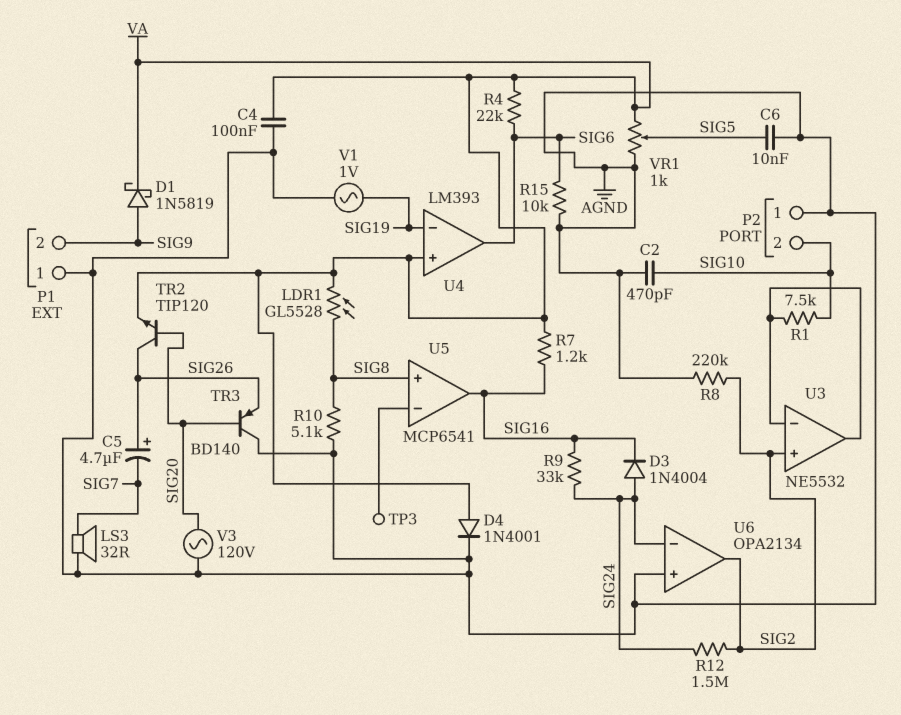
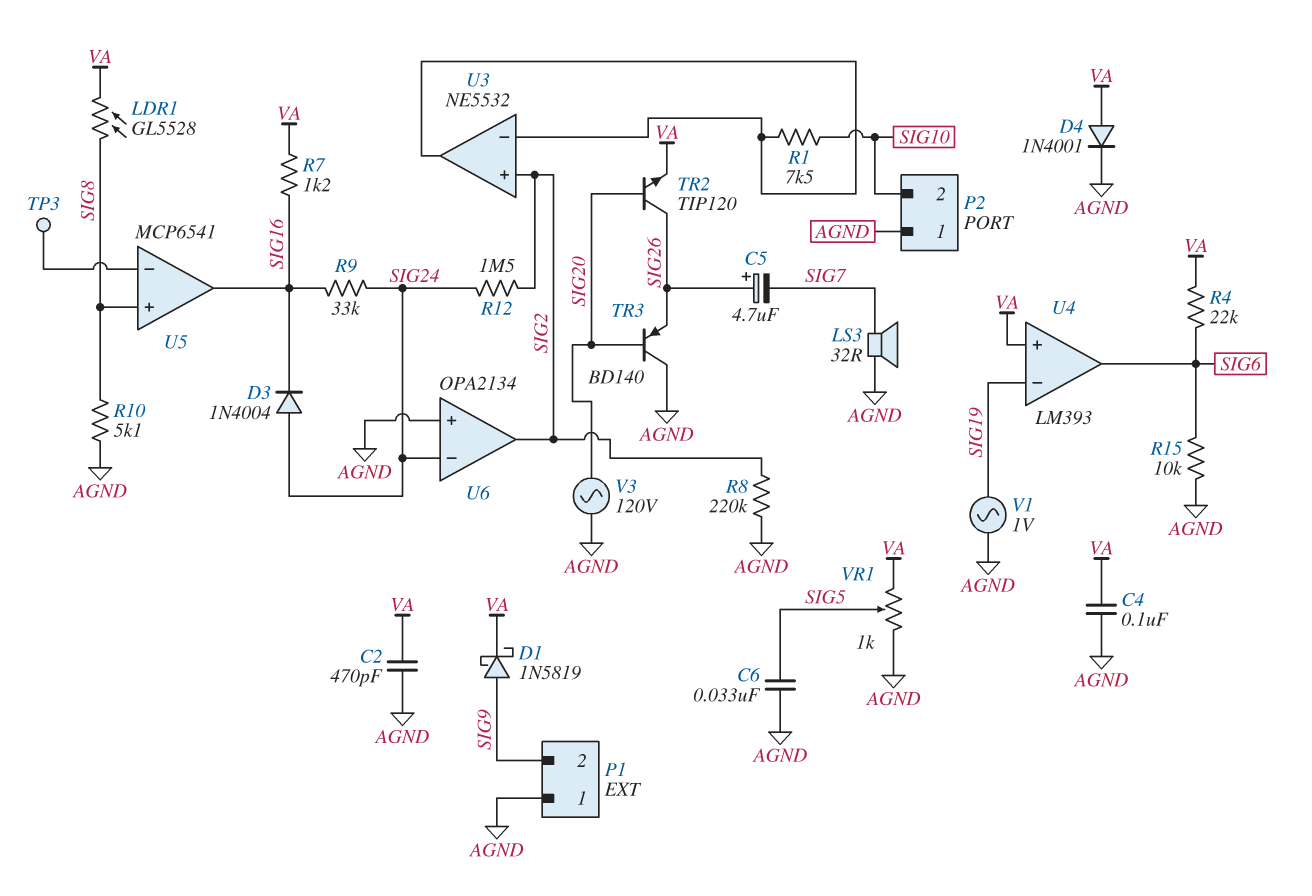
C2: 470pF (AGND, SIG10) -> 470pF (AGND, VA)
C6: 10nF (AGND, SIG5) -> 33nF (AGND, SIG5)

